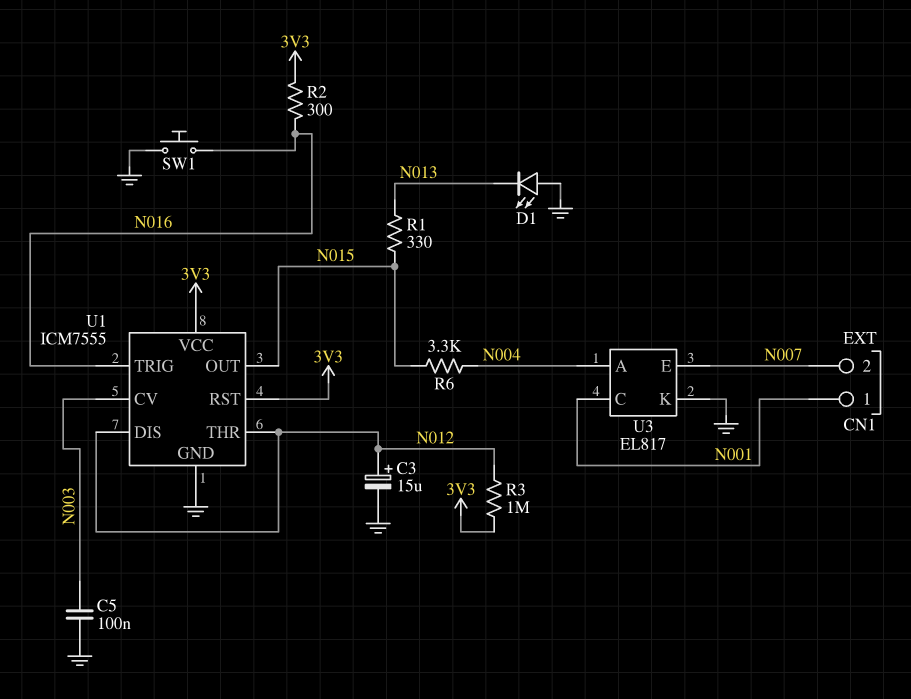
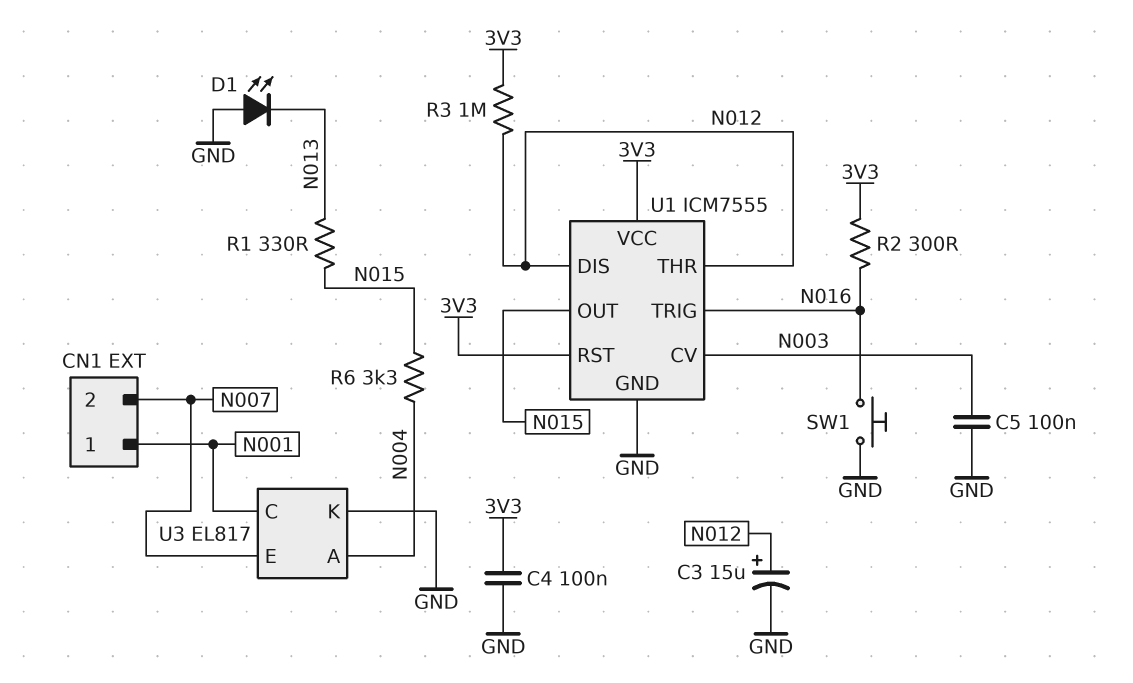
C4: none -> 100nF (3V3, GND)

